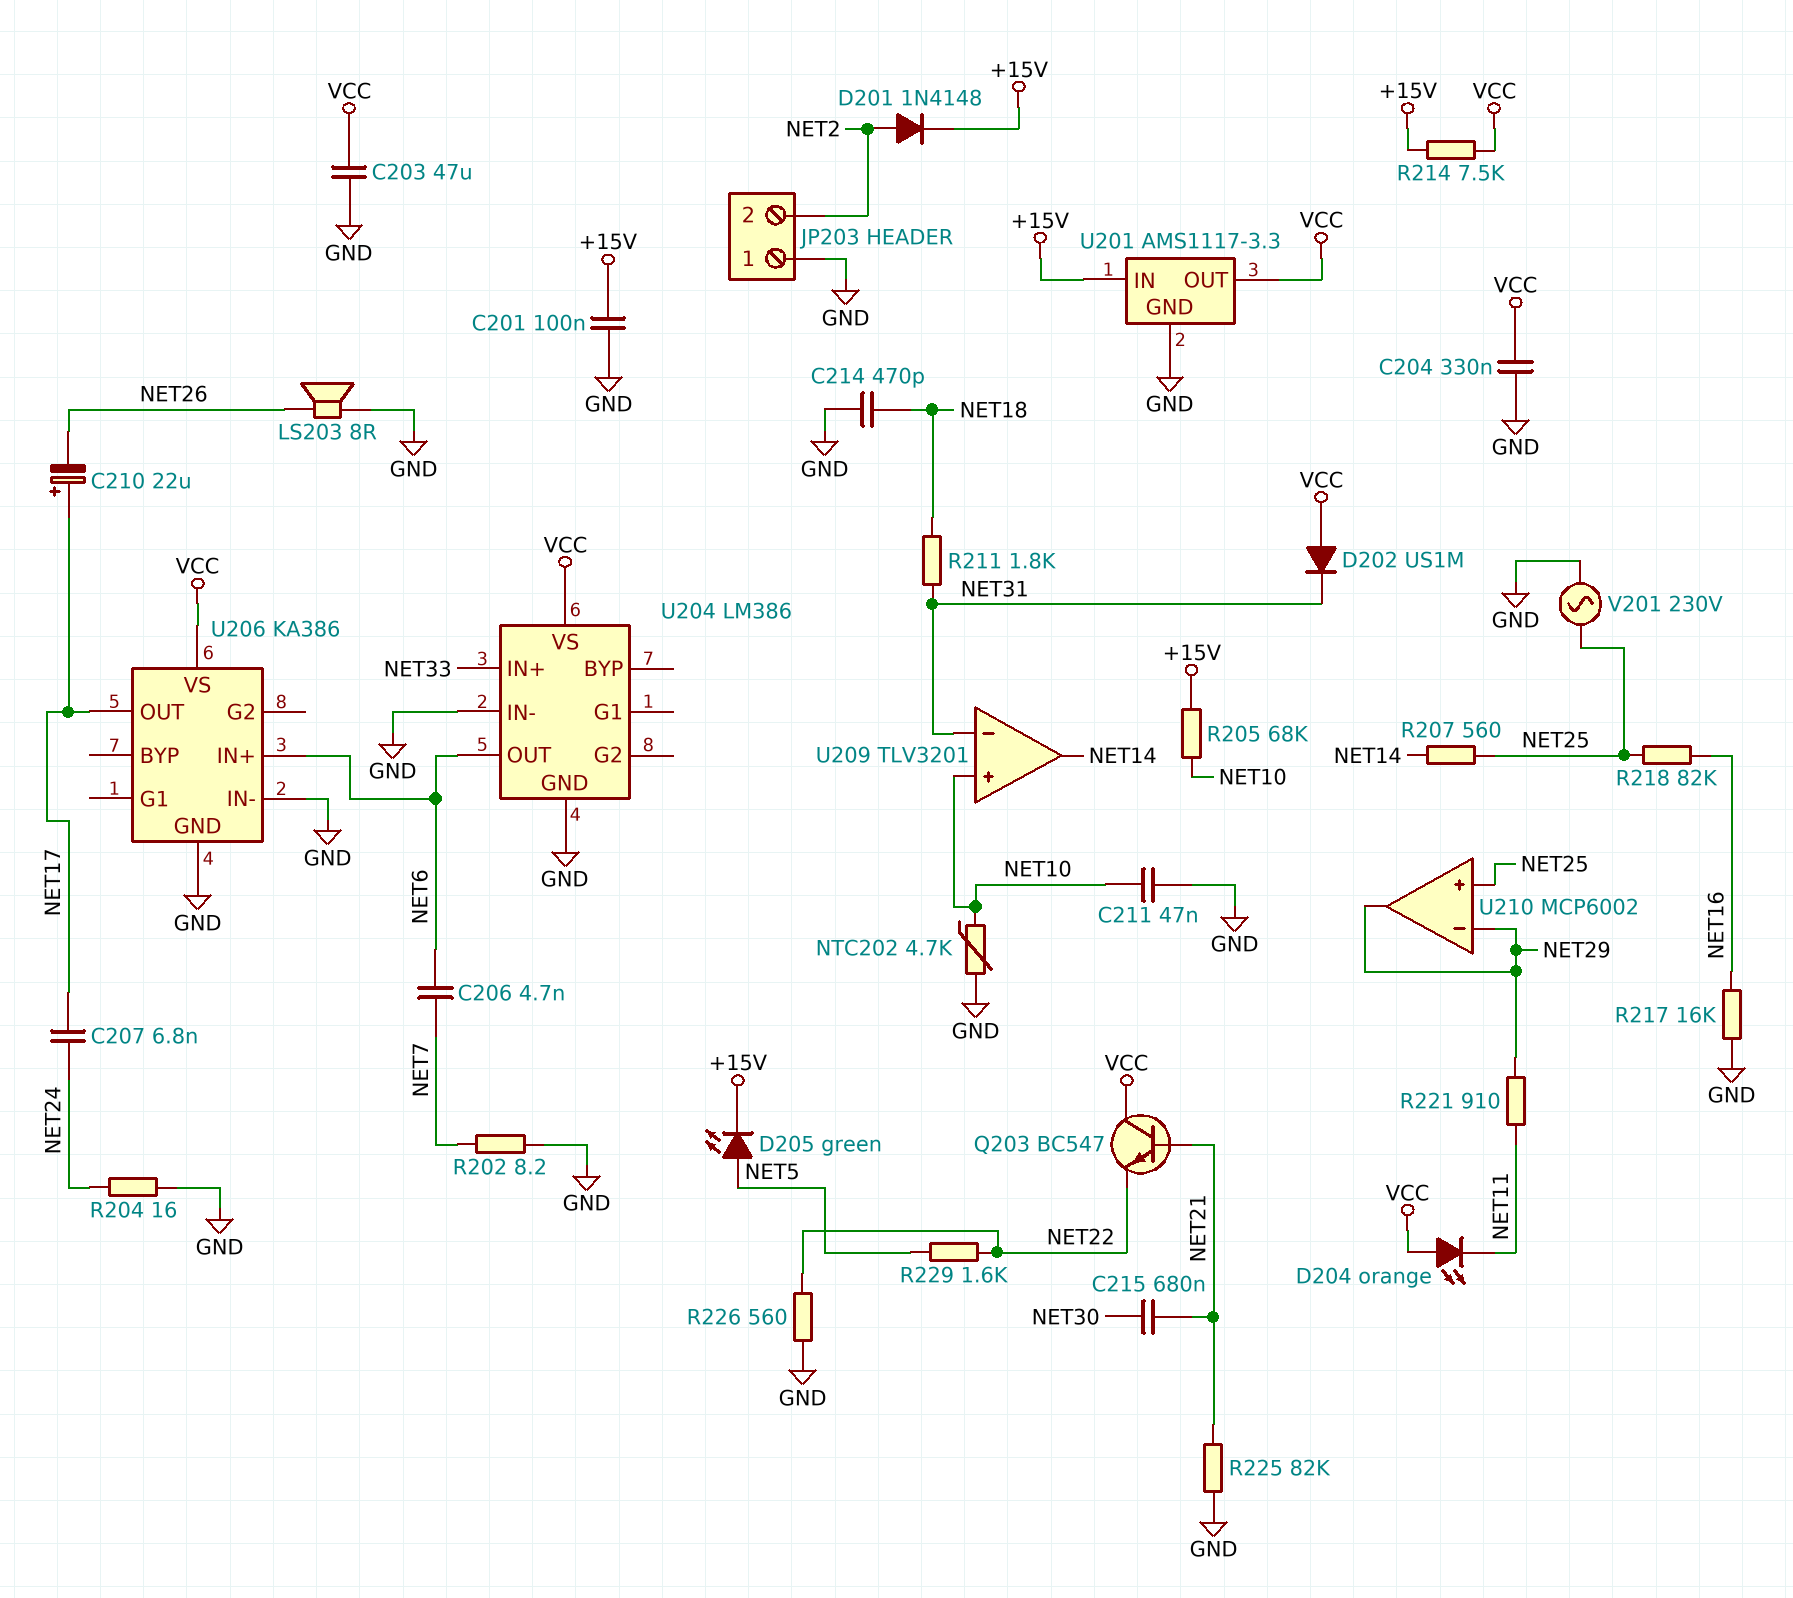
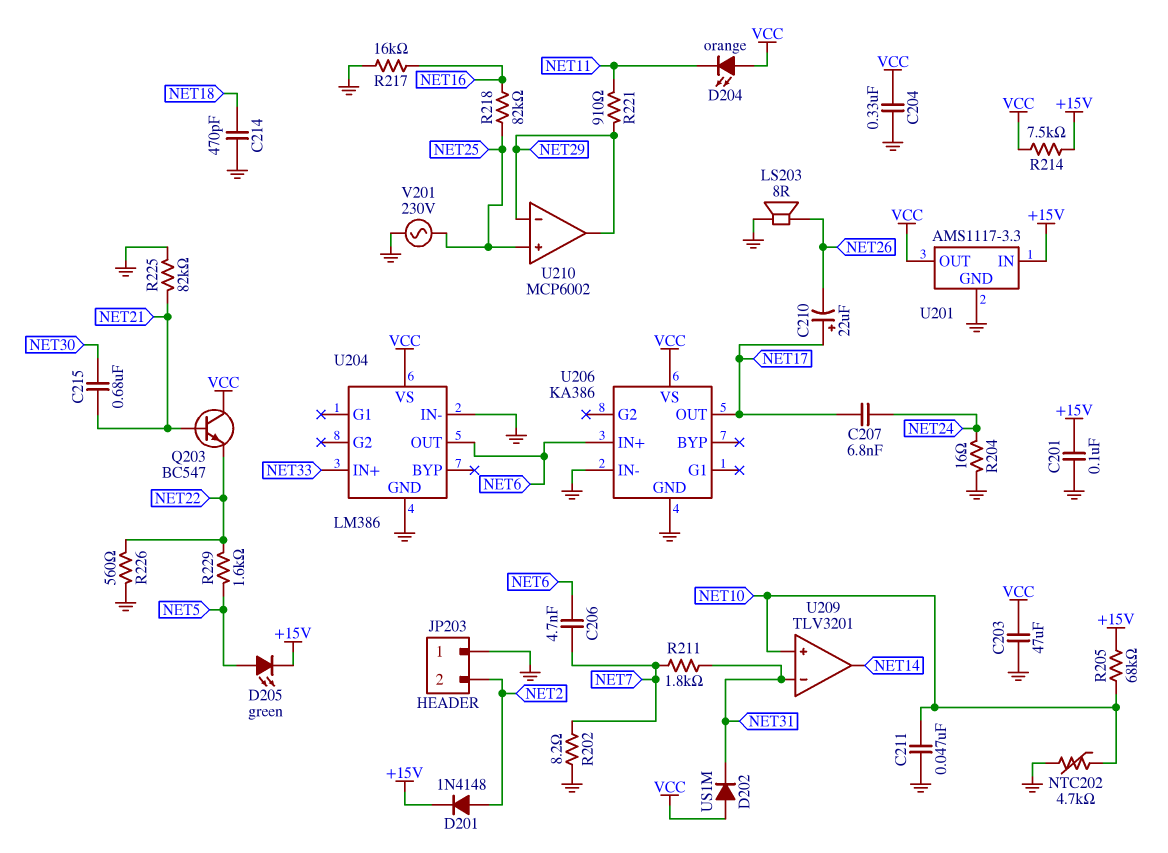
R207: 560 (NET14, NET25) -> none
R211: 1.8k (NET18, NET31) -> 1.8k (NET7, NET31)

